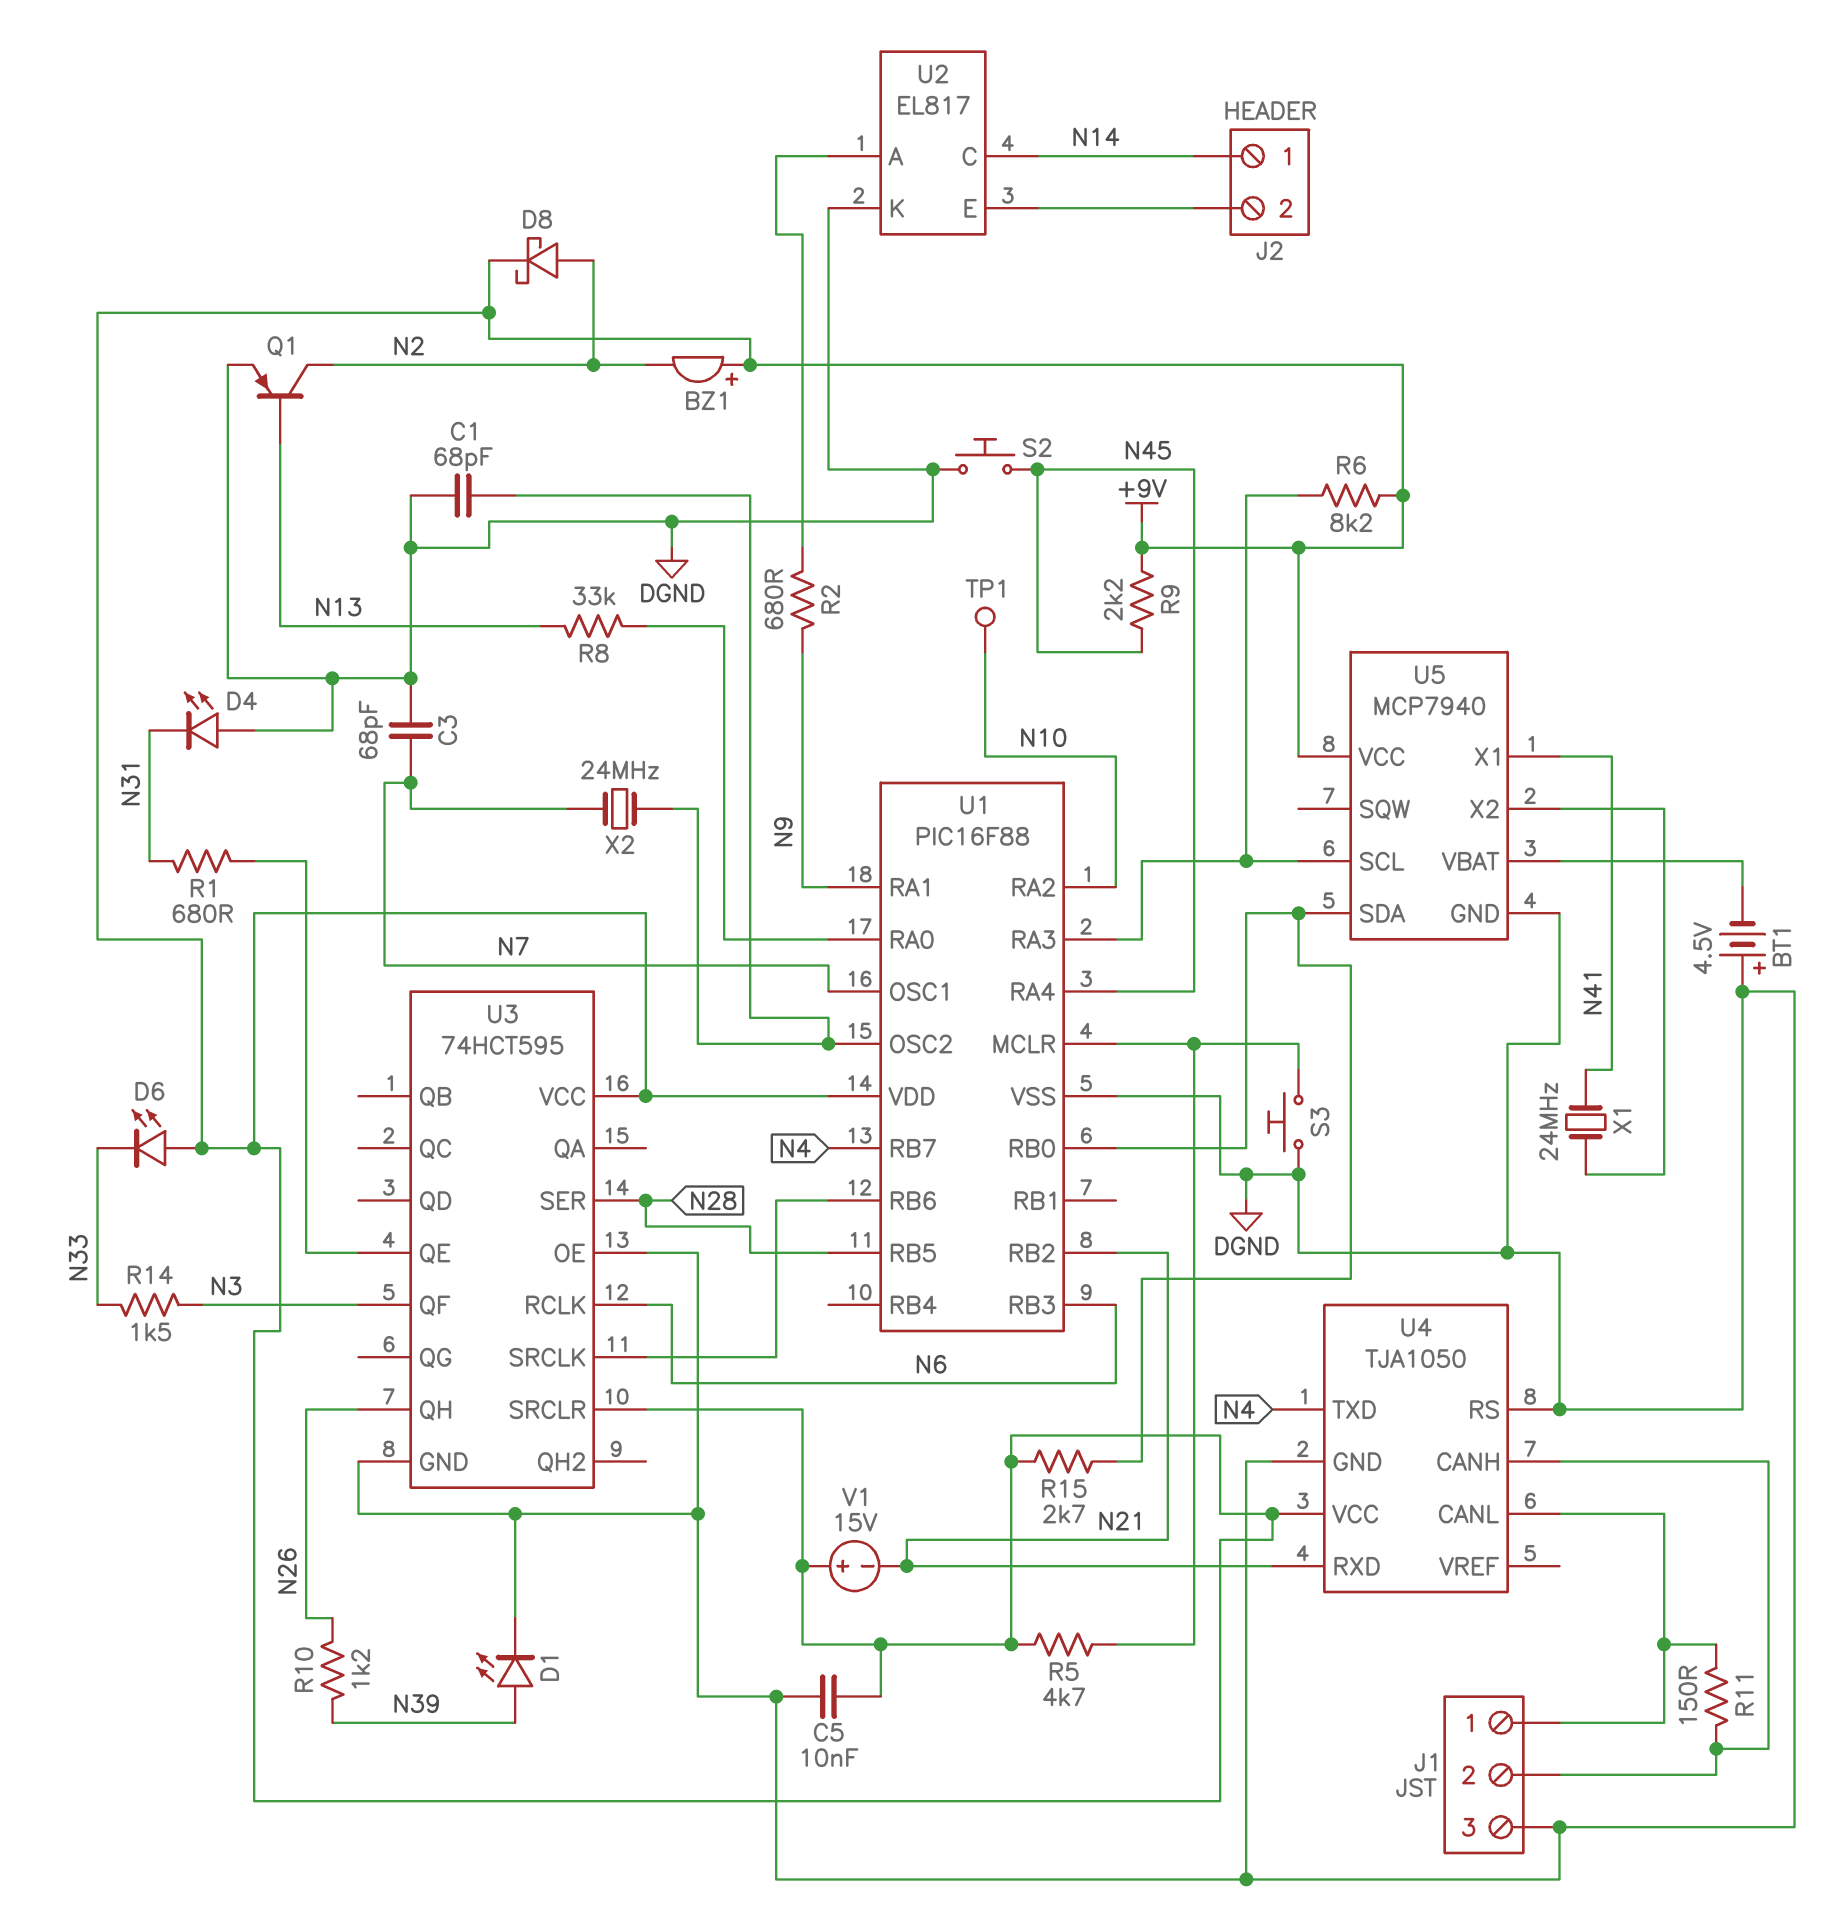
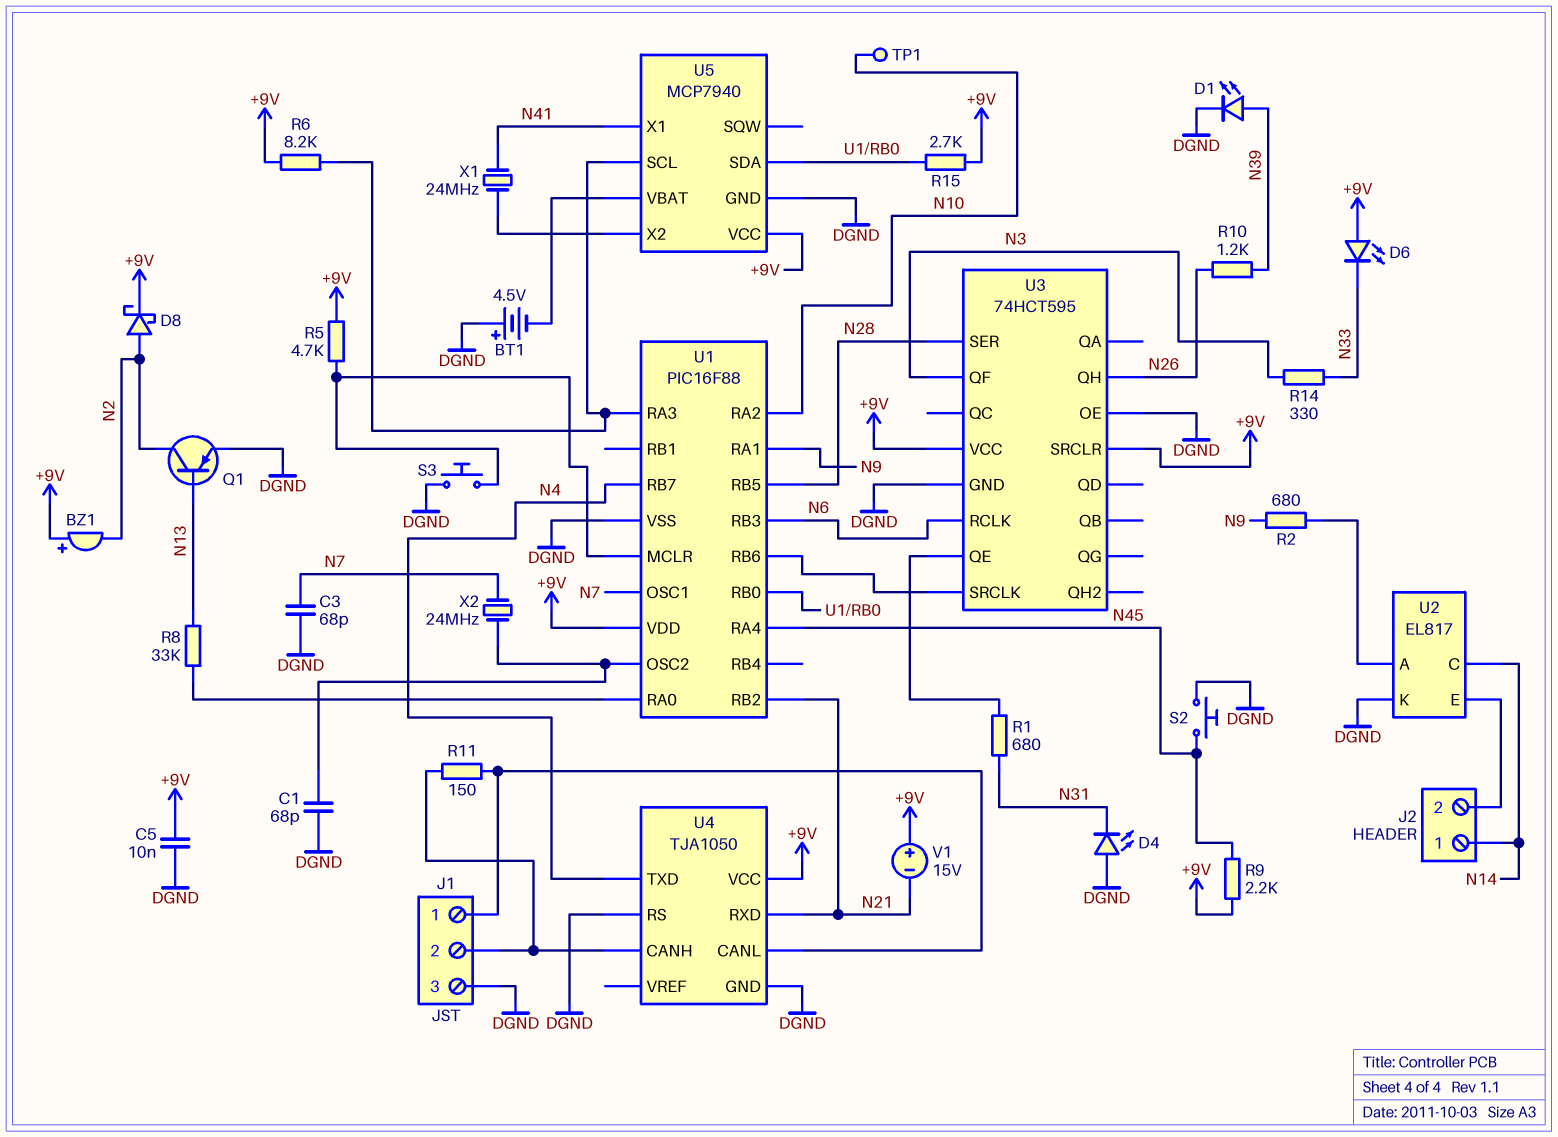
R14: 1.5k (N3, N33) -> 330 (N3, N33)

